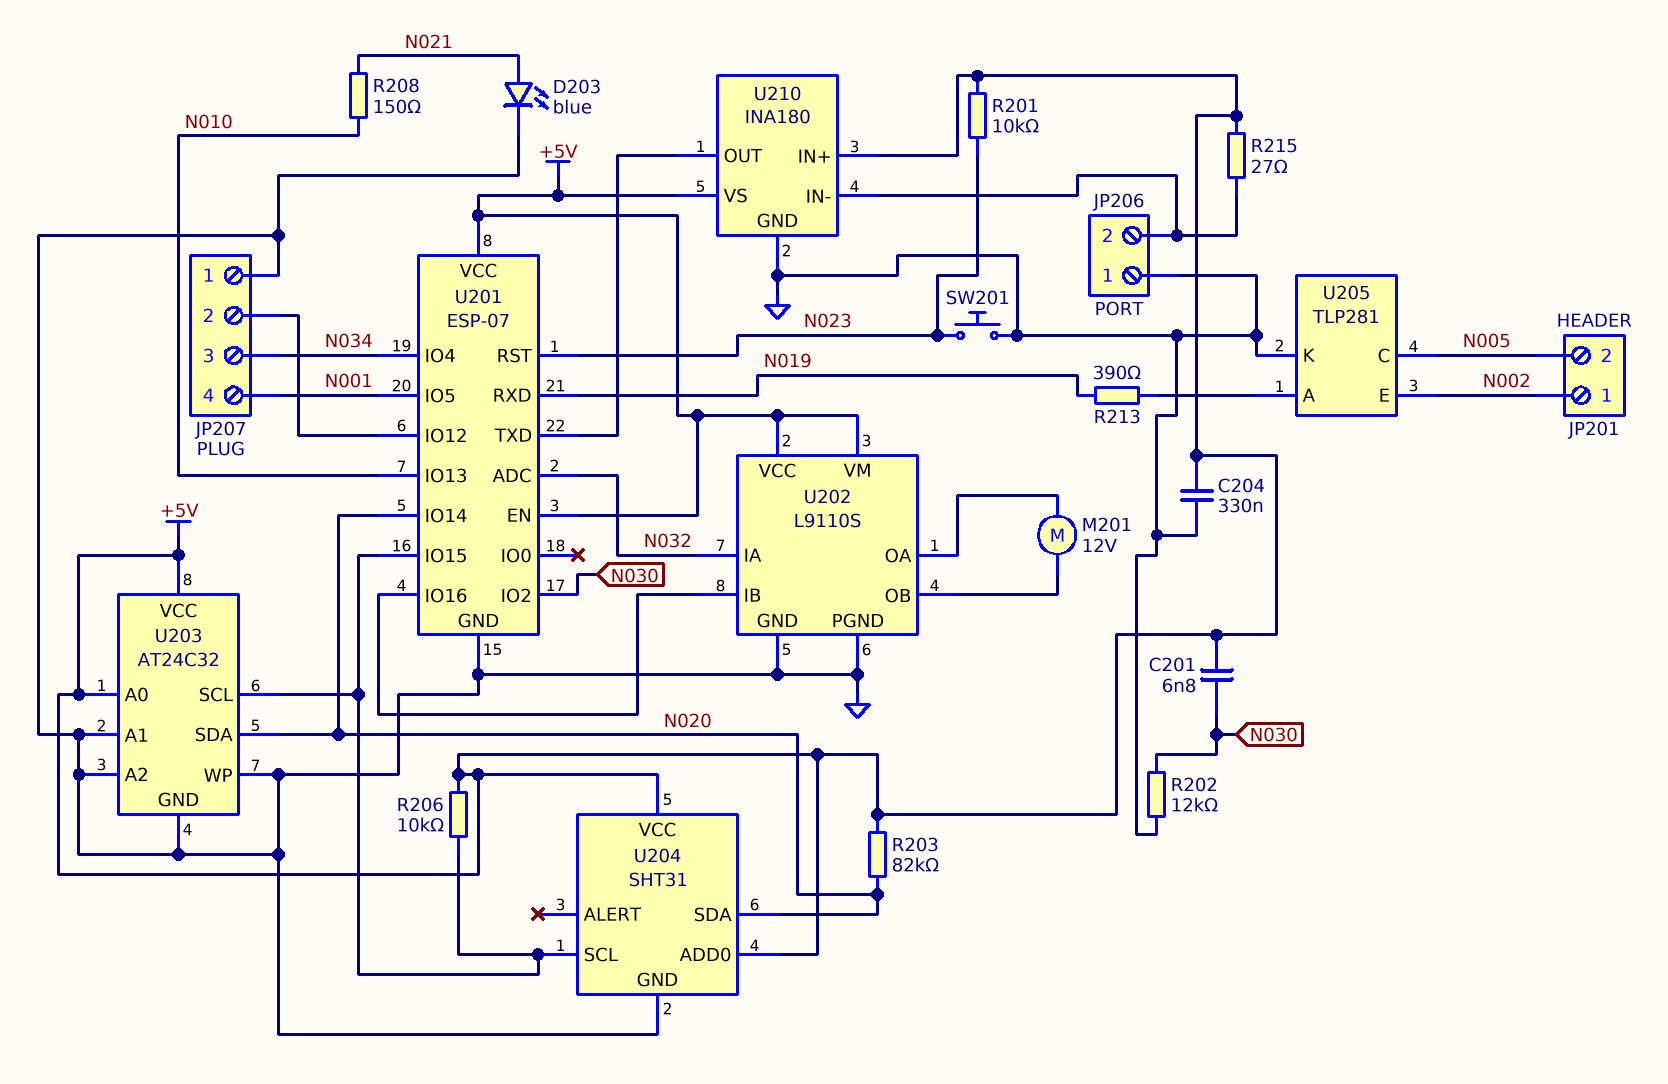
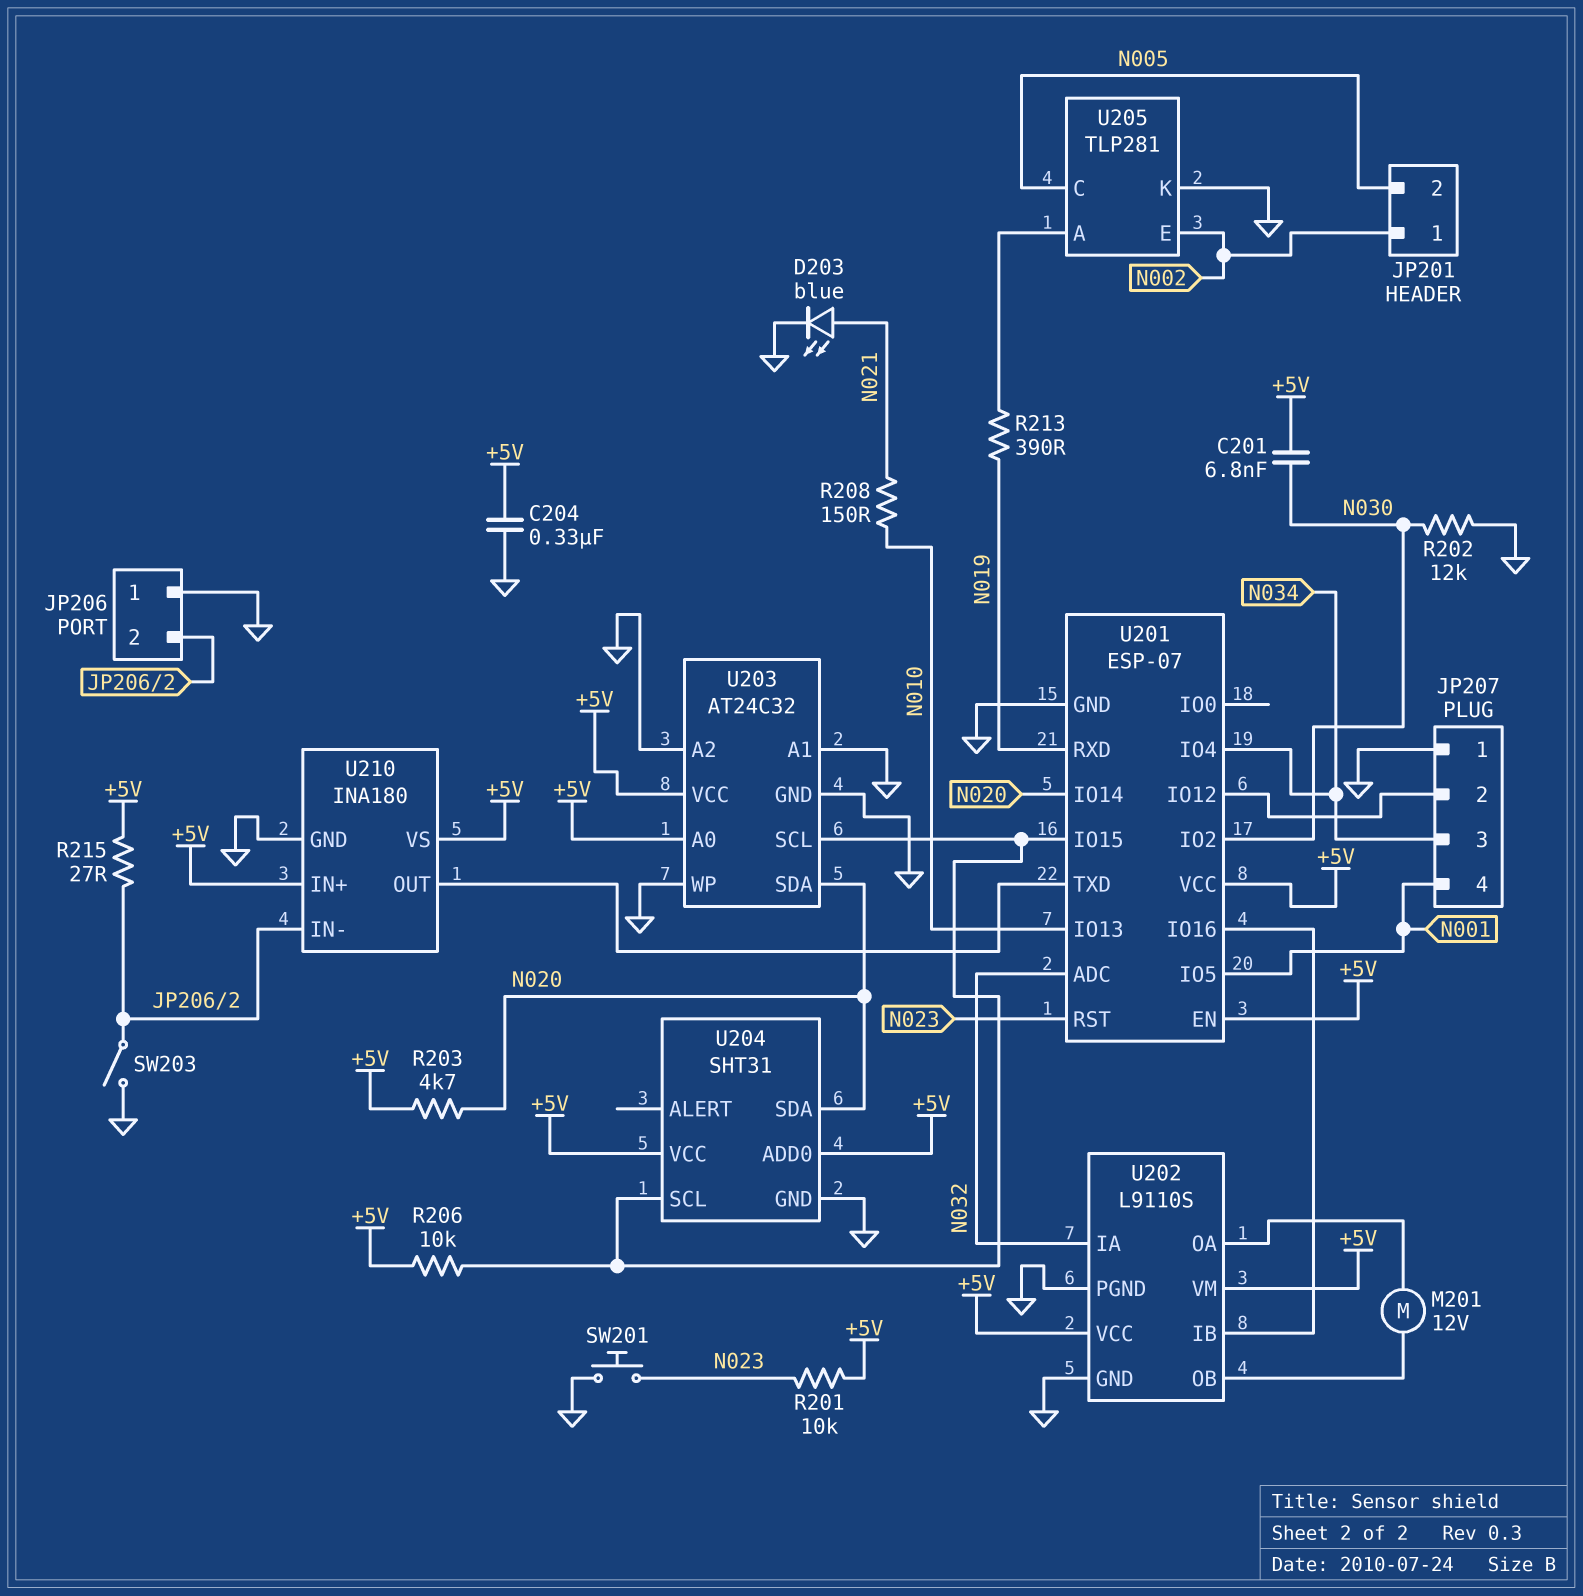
R203: 82k (+5V, N020) -> 4.7k (+5V, N020)
SW203: none -> switch (GND, JP206/2)

